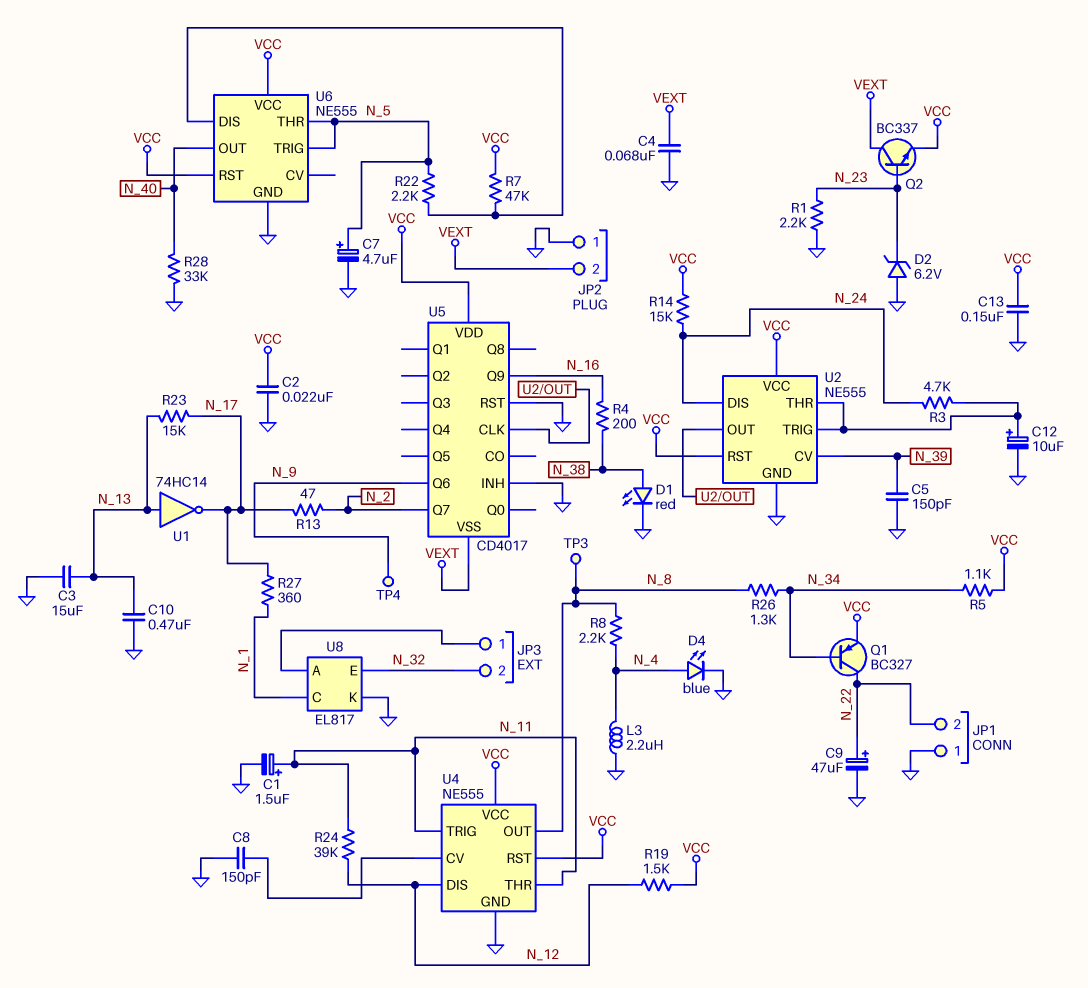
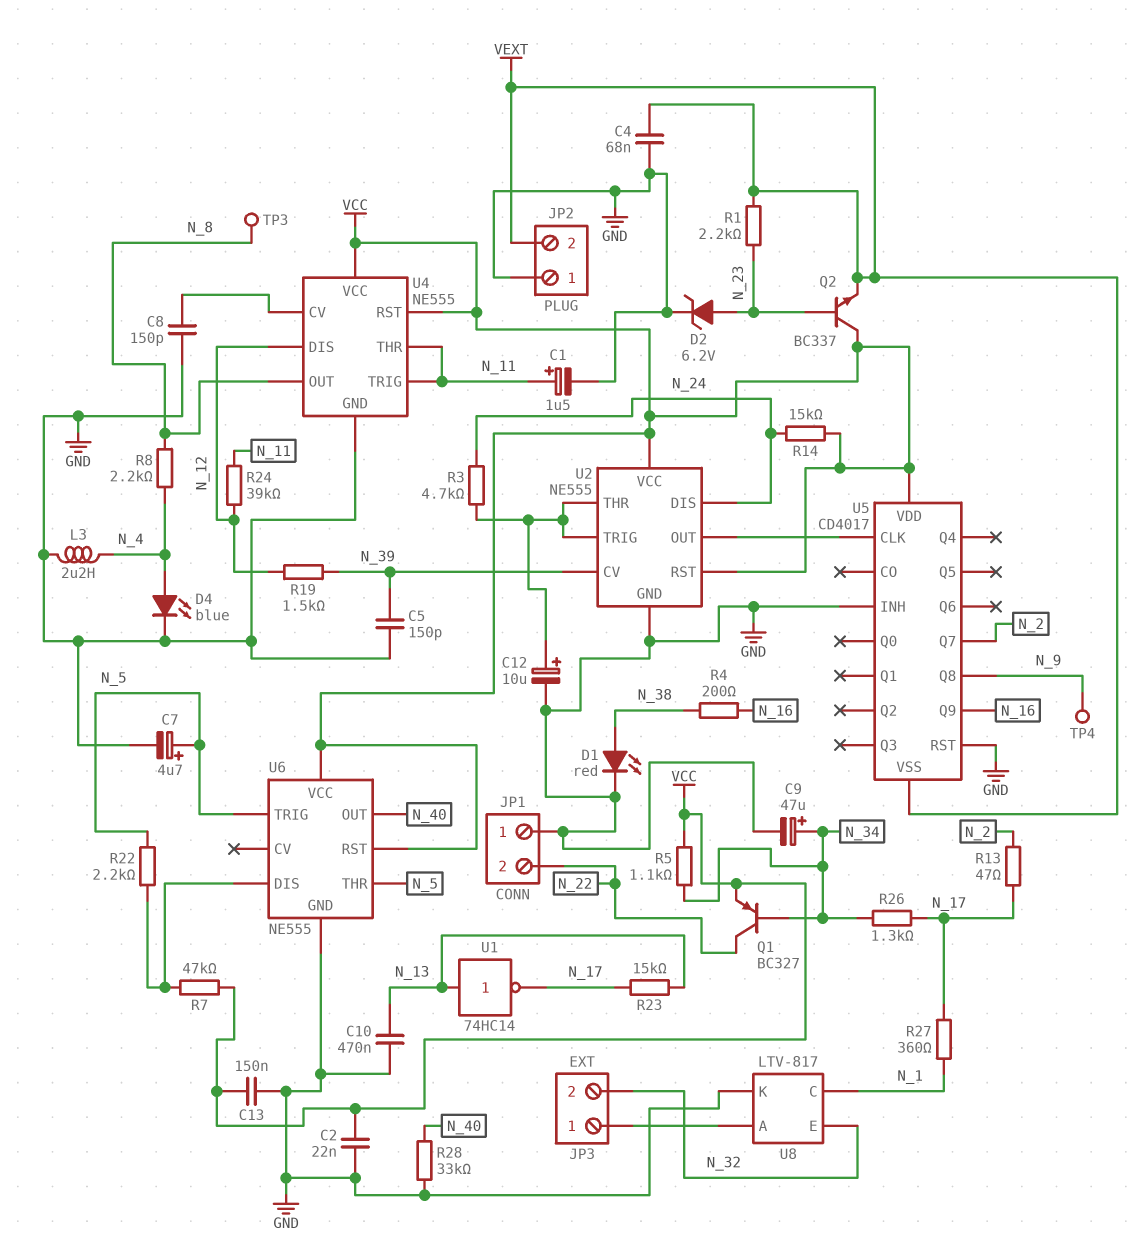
C3: 15uF (GND, N_13) -> none
C9: 47uF (plus N_22, minus GND) -> 47uF (plus N_34, minus GND)
D2: zener 6.2V (A GND, K N_23) -> zener 6.2V (A N_23, K GND)
Q2: NPN BC337 (B N_23, C VEXT, E VCC) -> NPN BC337 (B N_23, C VCC, E VEXT)
R1: 2.2k (GND, N_23) -> 2.2k (N_23, VEXT)
R19: 1.5k (N_12, VCC) -> 1.5k (N_12, N_39)
R26: 1.3k (N_8, N_34) -> 1.3k (N_17, N_34)
U5 pin Q6: N_9 -> none
U5 pin Q8: none -> N_9
U8: EL817 -> LTV-817

